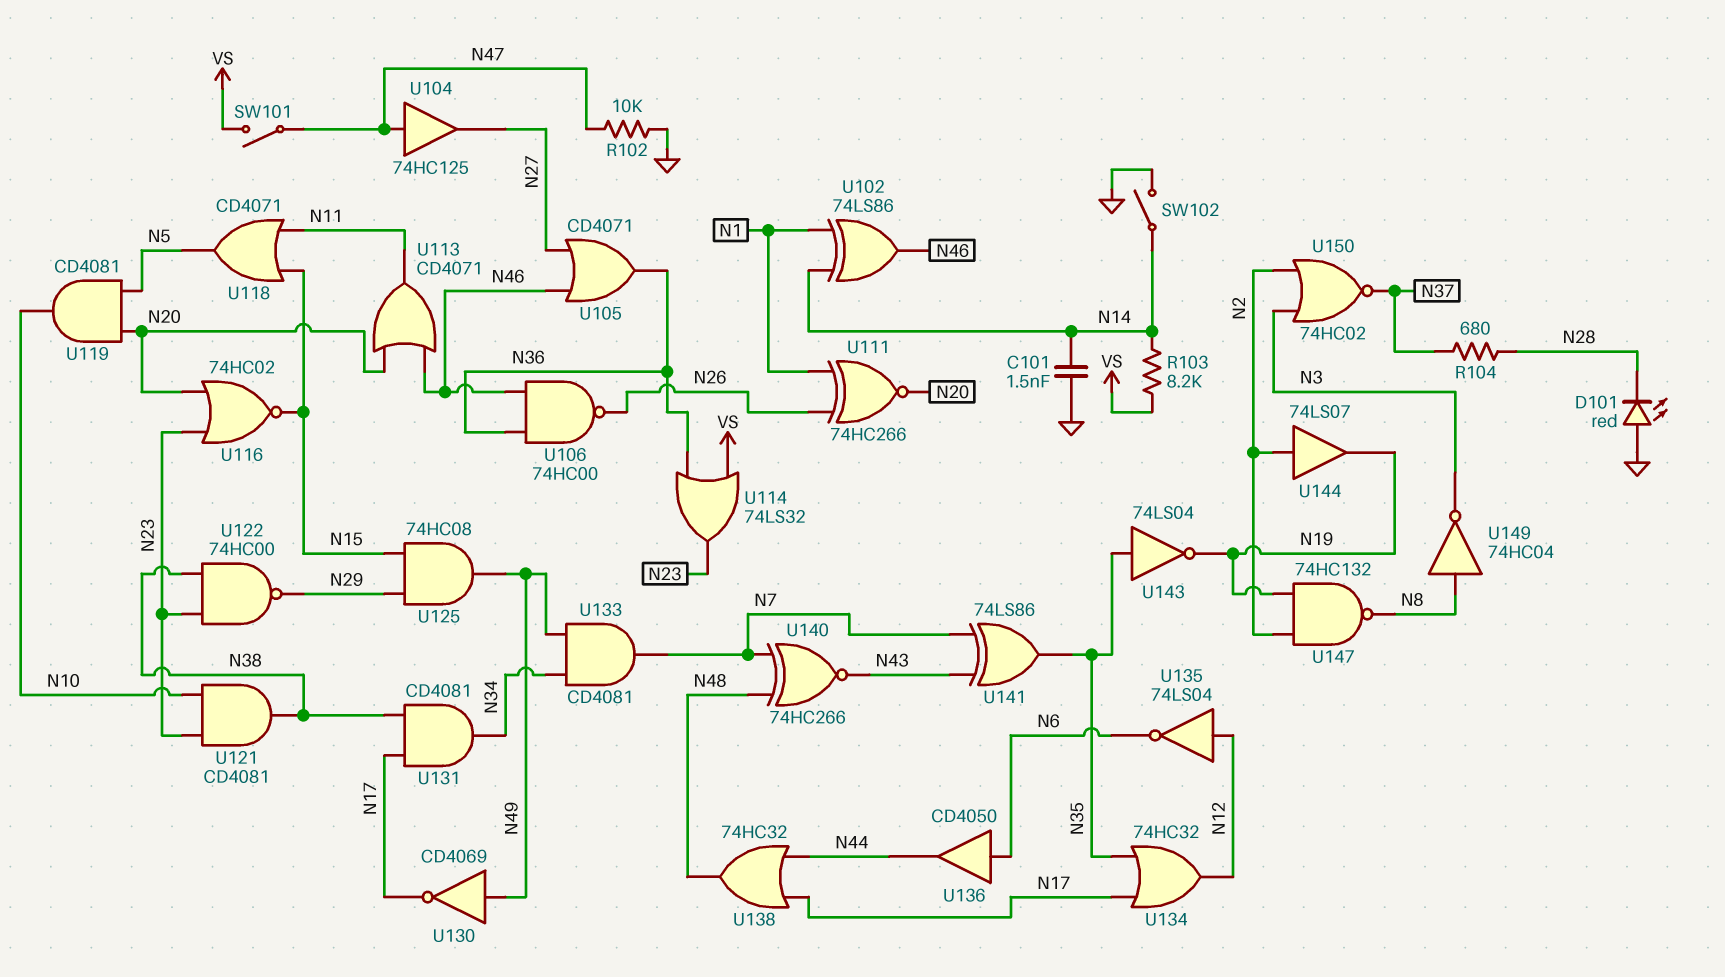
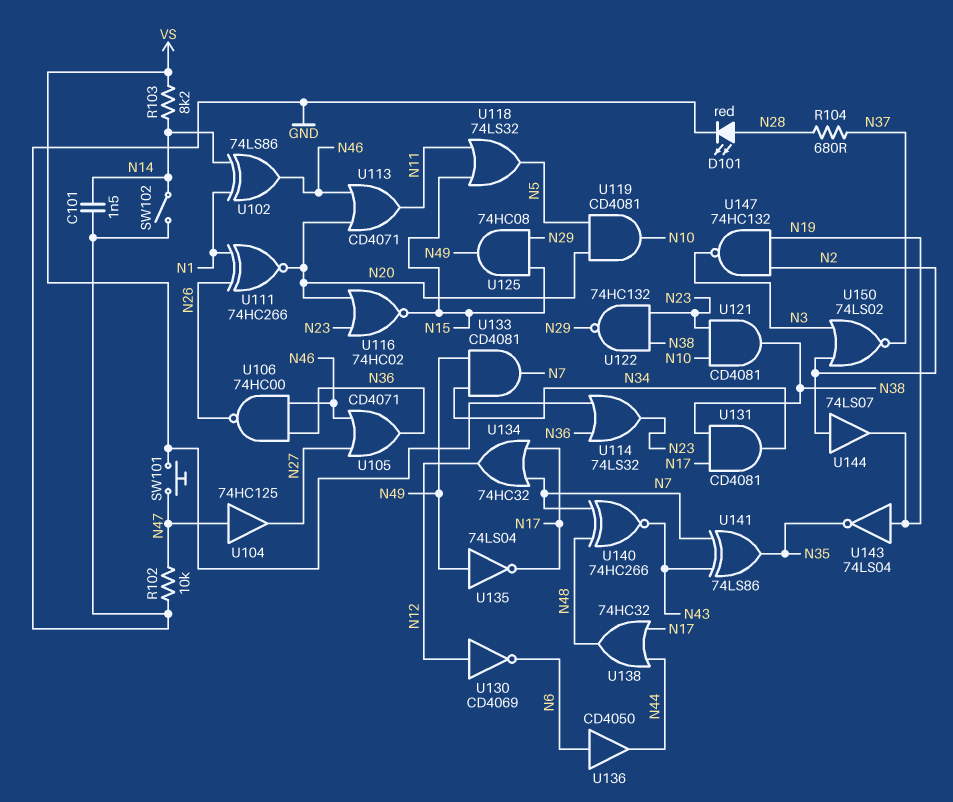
D101: LED red (A GND, K N28) -> LED red (A N28, K GND)
SW101: switch (N47, VS) -> button (N47, VS)
U118: OR CD4071 (in N11, in N15, out N5) -> OR 74LS32 (in N11, in N15, out N5)
U122: NAND 74HC00 (in N23, in N38, out N29) -> NAND 74HC132 (in N23, in N38, out N29)
U130: NOT CD4069 (in N49, out N17) -> NOT CD4069 (in N12, out N6)
U134: OR 74HC32 (in N17, in N35, out N12) -> OR 74HC32 (in N7, in N17, out N12)
U135: NOT 74LS04 (in N12, out N6) -> NOT 74LS04 (in N49, out N17)
U143: NOT 74LS04 (in N35, out N19) -> NOT 74LS04 (in N19, out N35)
U147: NAND 74HC132 (in N2, in N19, out N8) -> NAND 74HC132 (in N2, in N19, out N3)
U149: NOT 74HC04 (in N8, out N3) -> none
U150: NOR 74HC02 (in N2, in N3, out N37) -> NOR 74LS02 (in N2, in N3, out N37)

